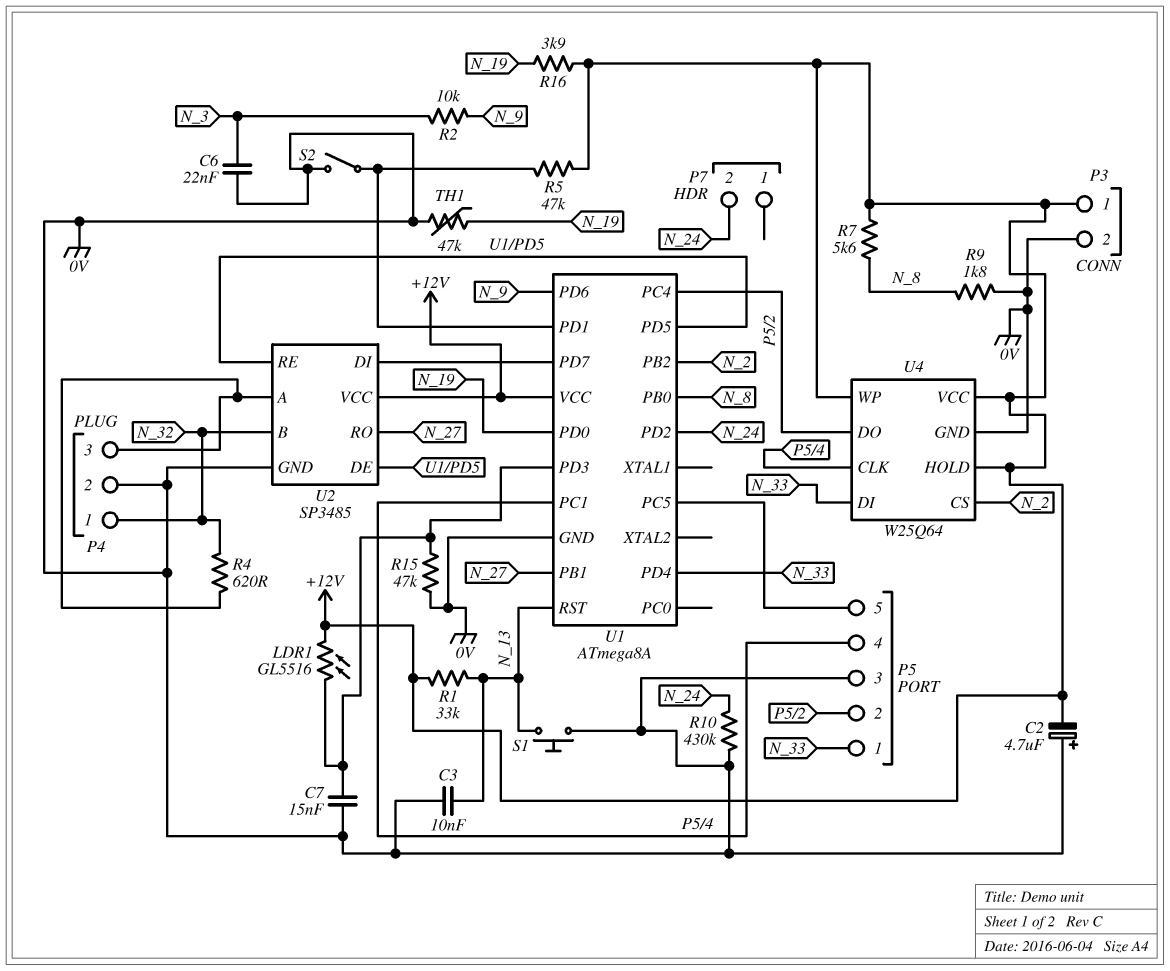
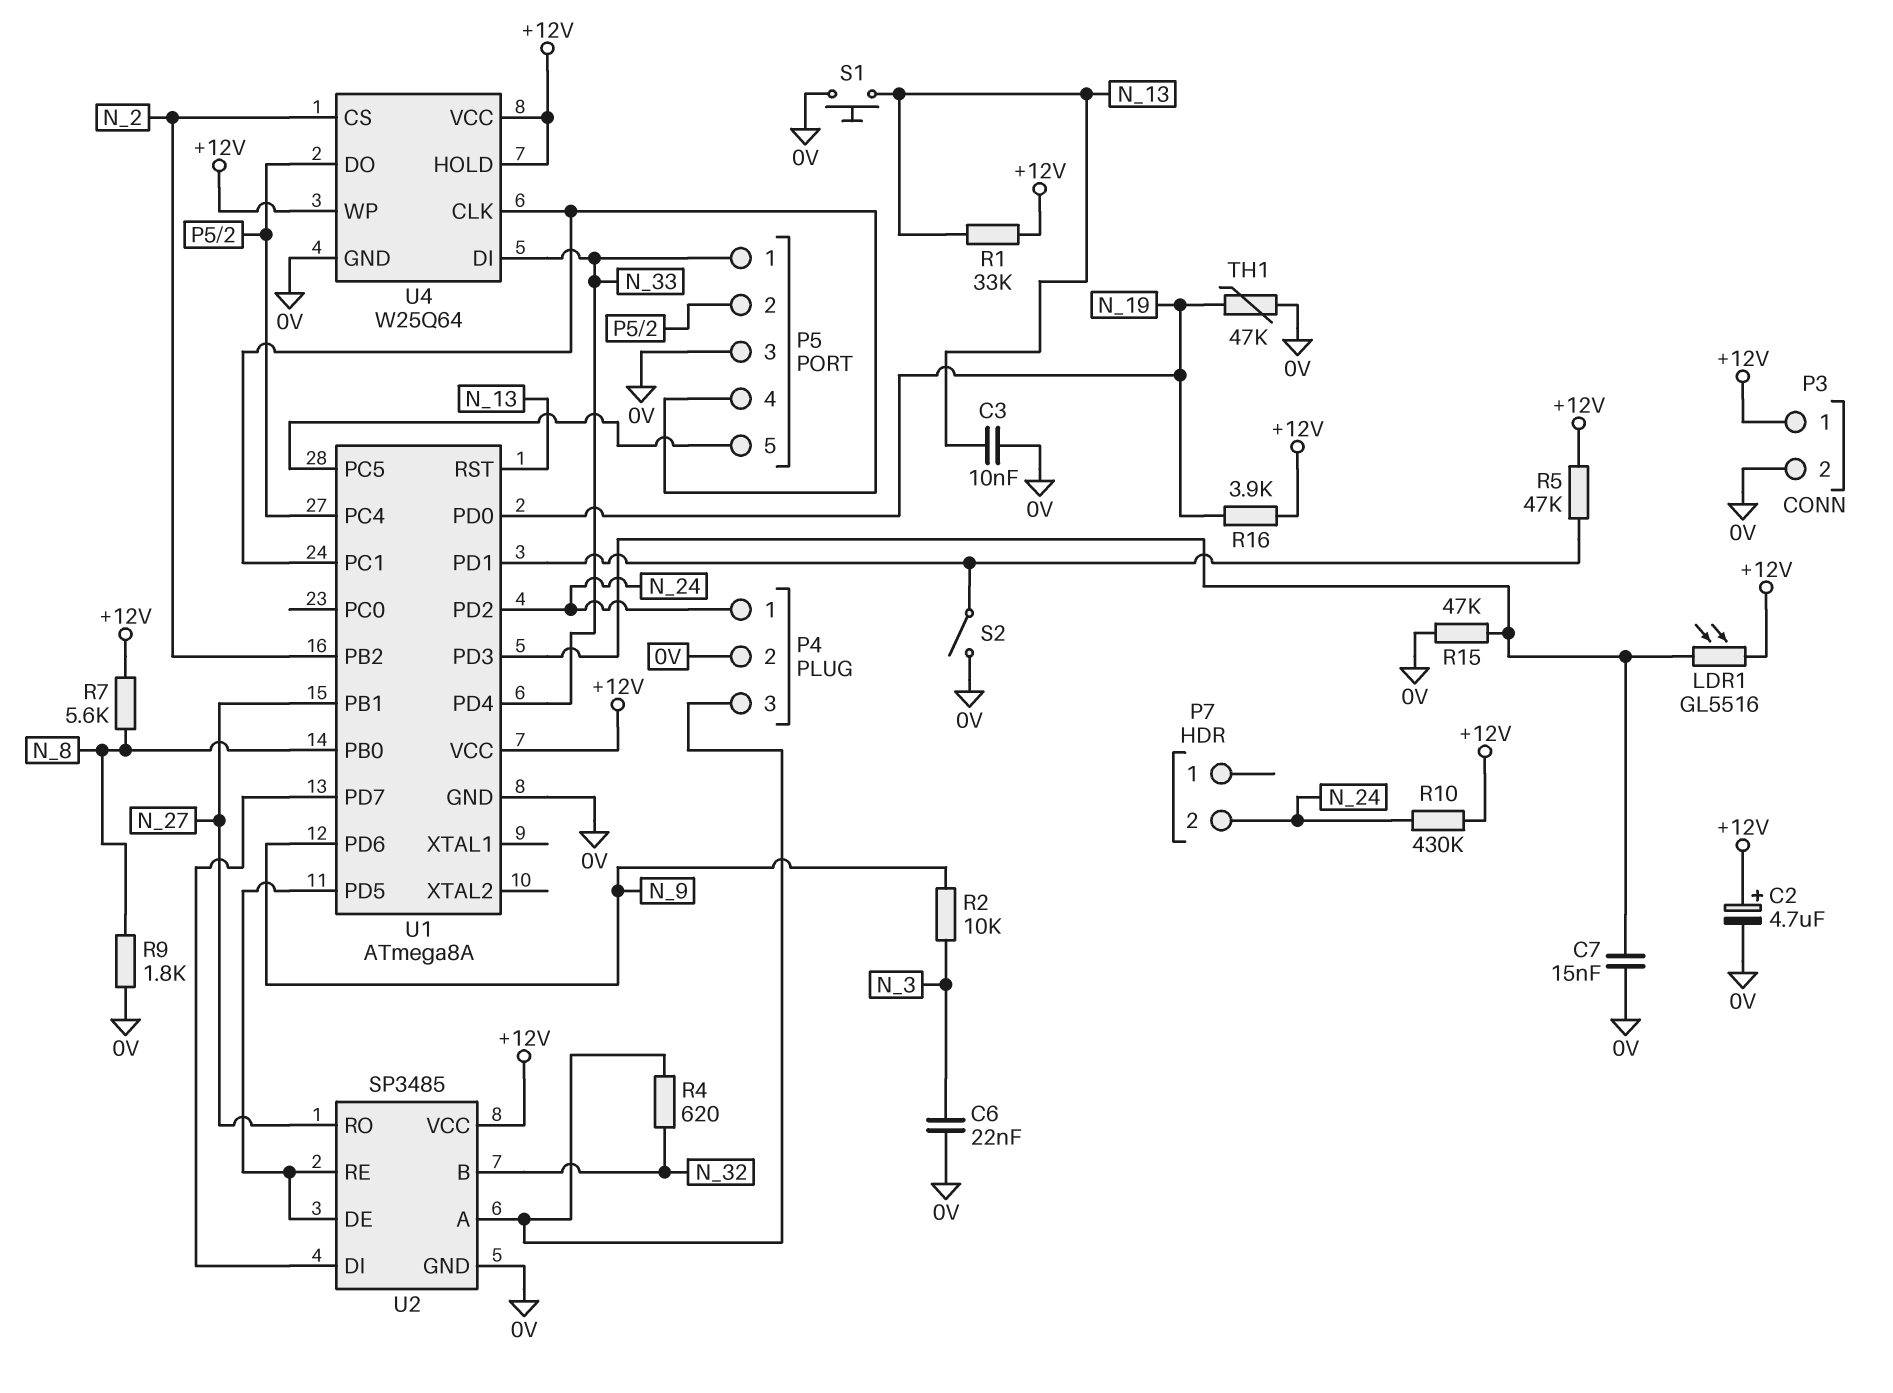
C2: 4.7uF (plus 0V, minus +12V) -> 4.7uF (plus +12V, minus 0V)
P4 pin 1: N_32 -> N_24
R10: 430k (0V, N_24) -> 430k (+12V, N_24)

